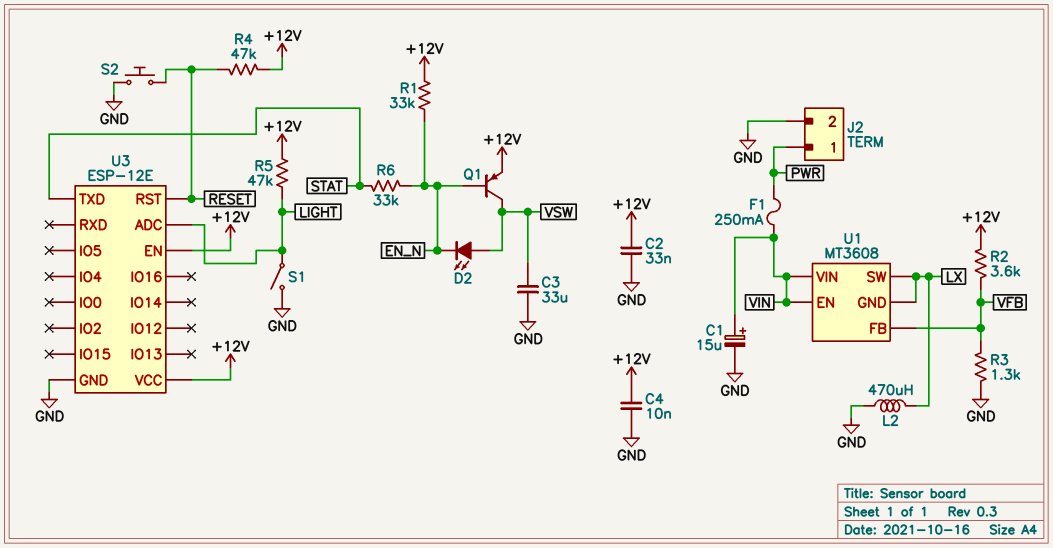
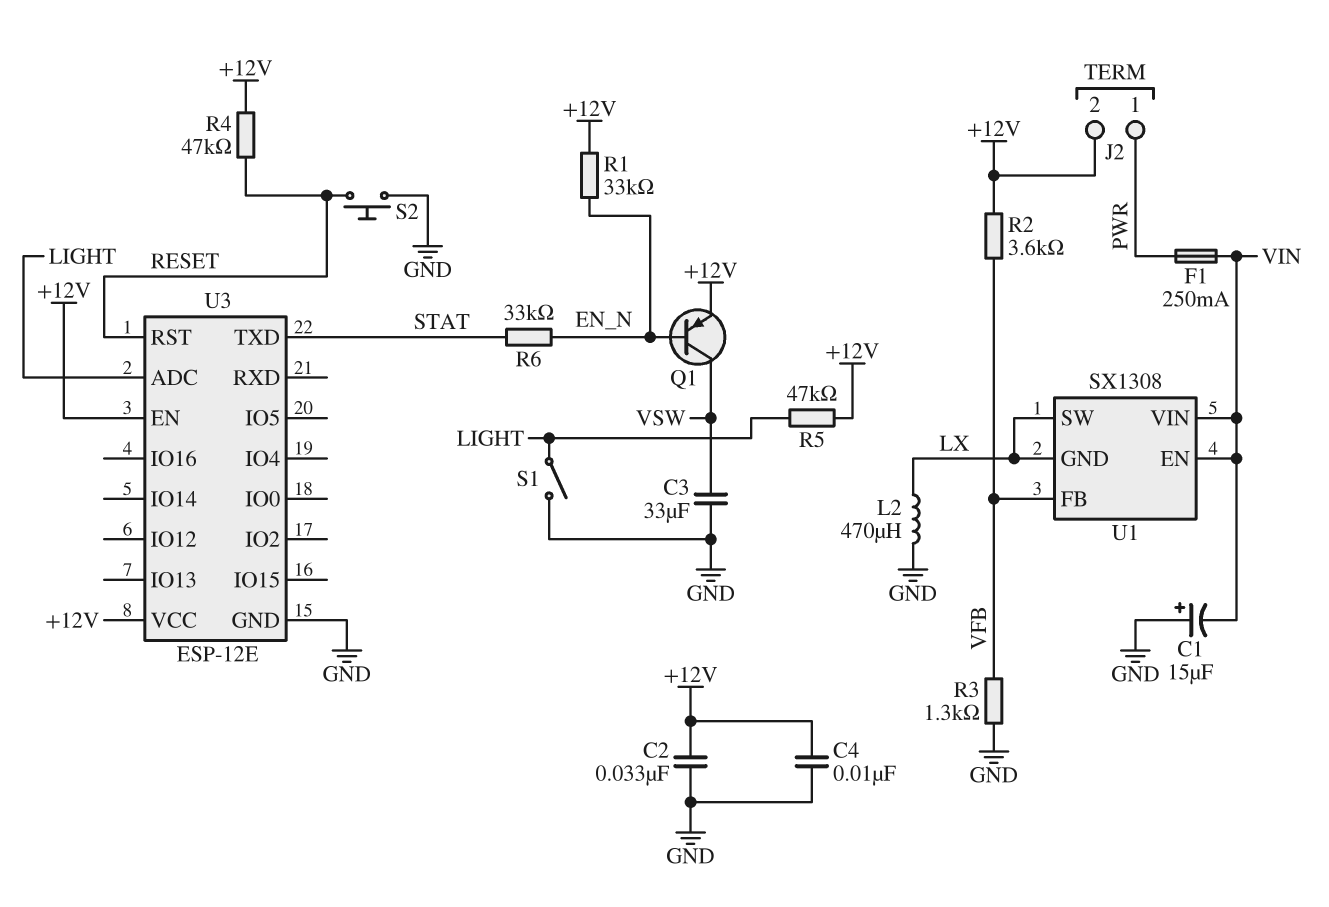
C1: 15uF (plus VIN, minus GND) -> 15uF (plus GND, minus VIN)
D2: LED (A VSW, K EN_N) -> none
J2 pin 2: GND -> +12V
U1: MT3608 -> SX1308

